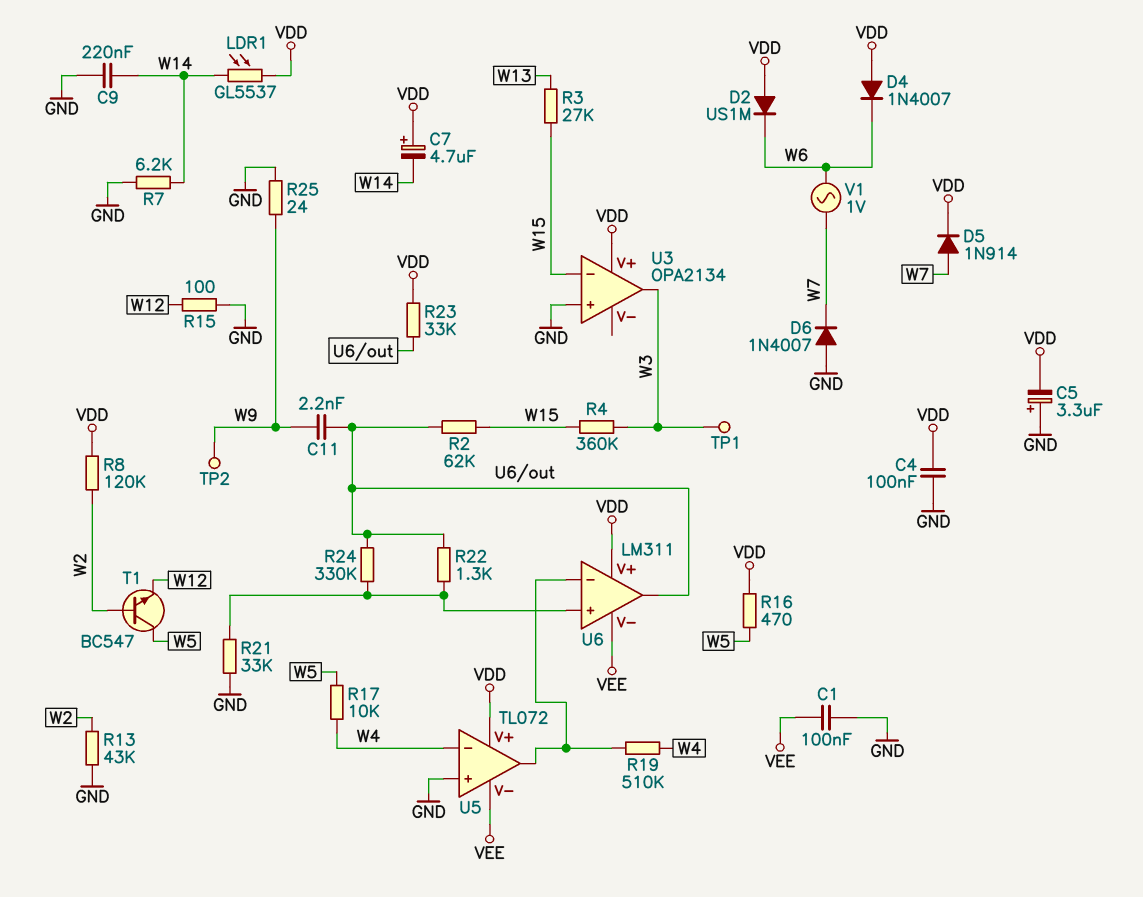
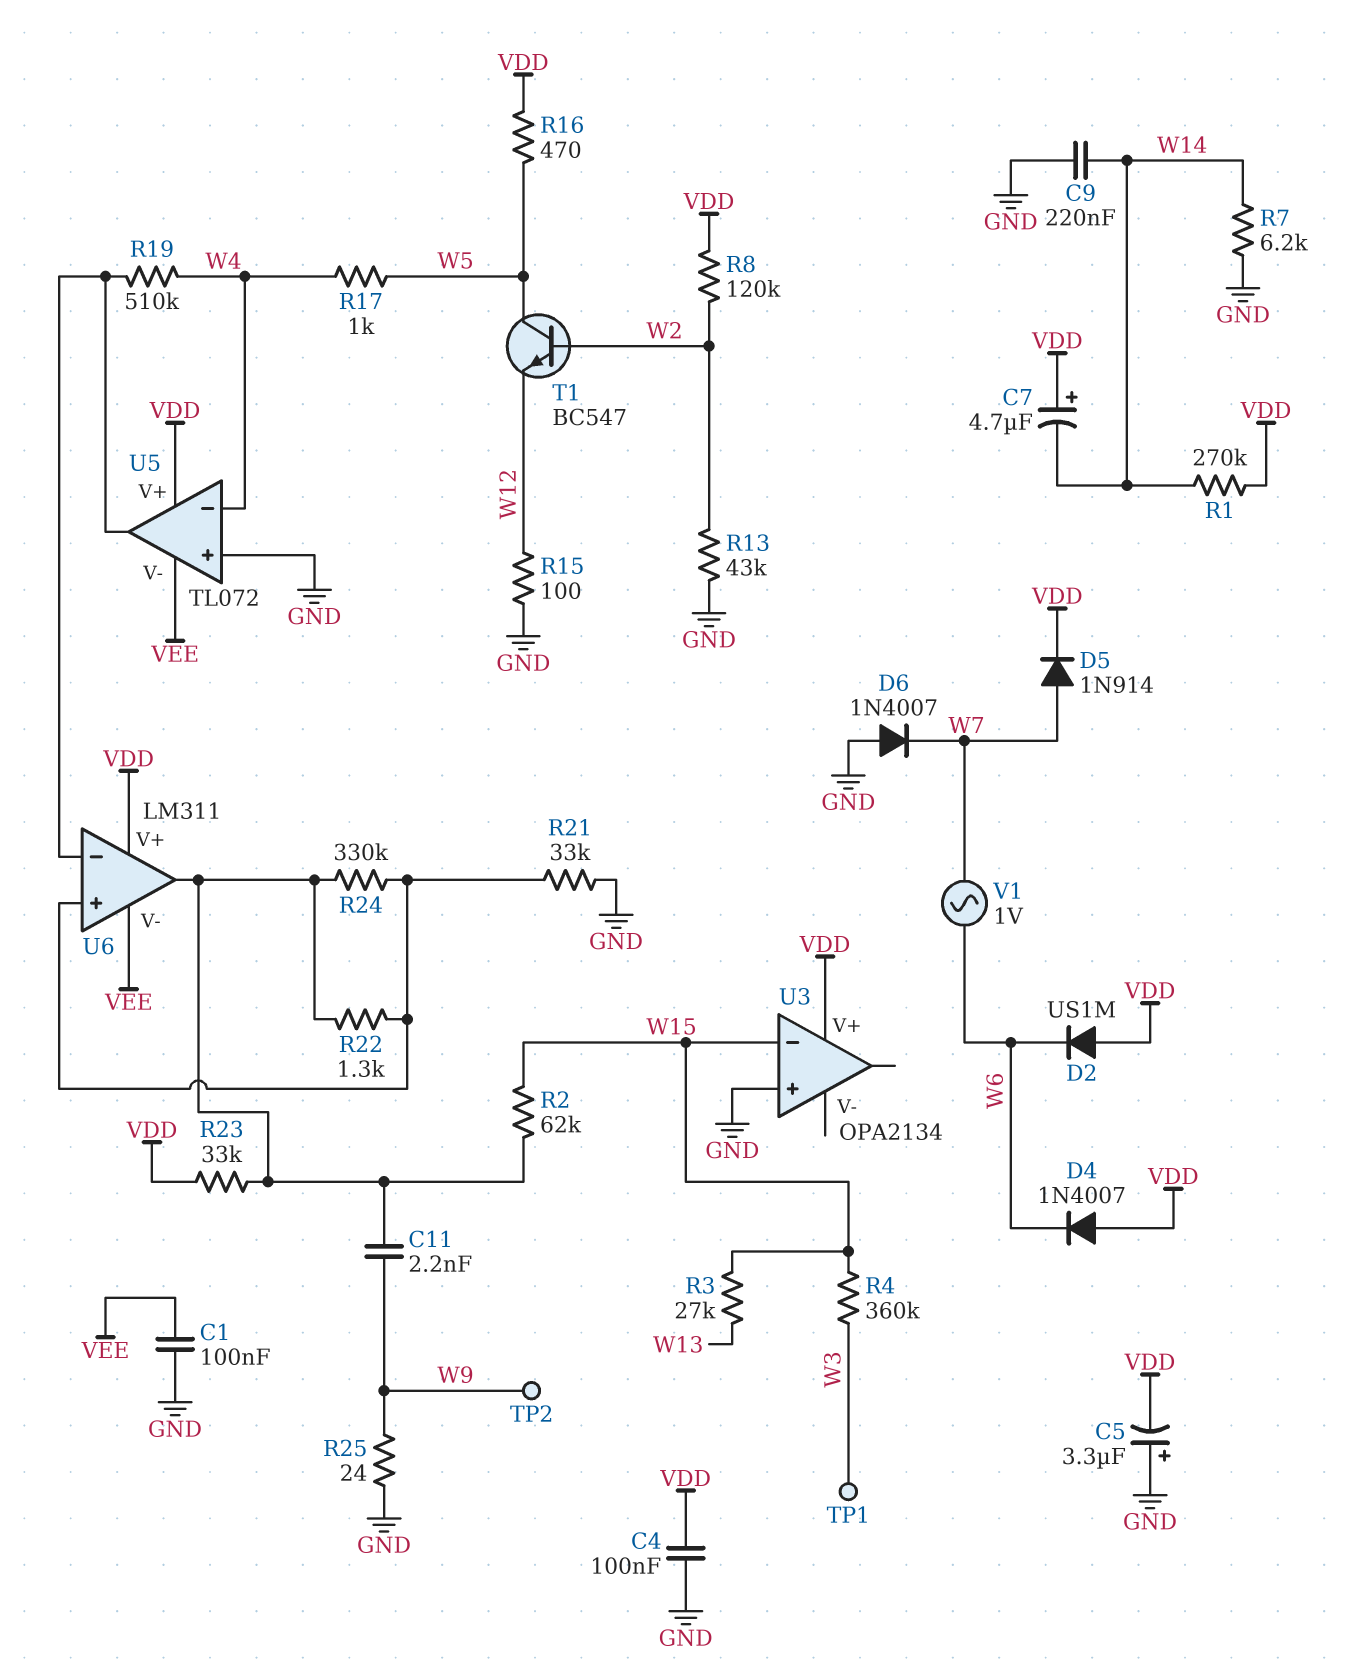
LDR1: GL5537 (VDD, W14) -> none
R1: none -> 270k (VDD, W14)
R17: 10k (W4, W5) -> 1k (W4, W5)
U3 pin out: W3 -> none

